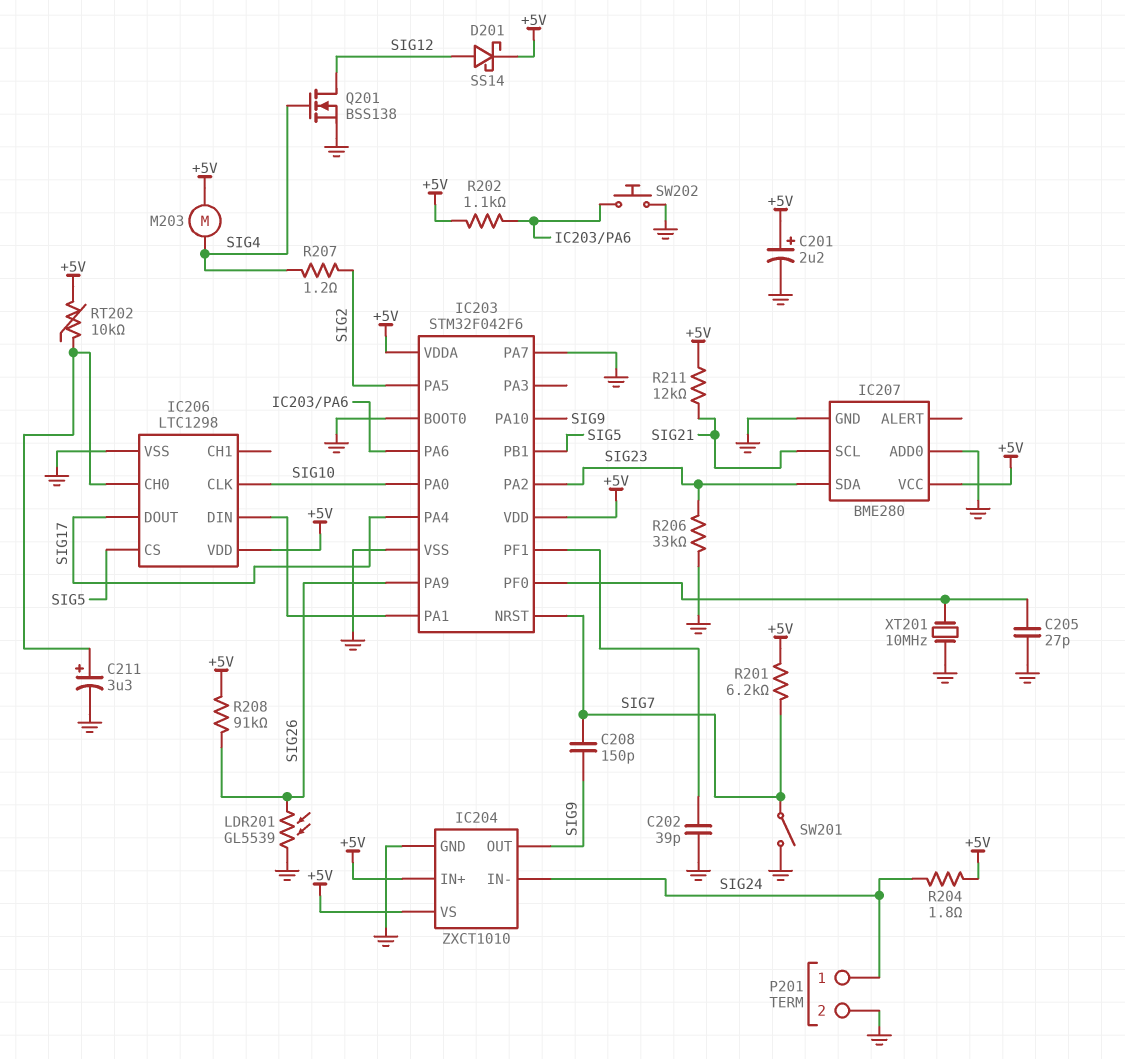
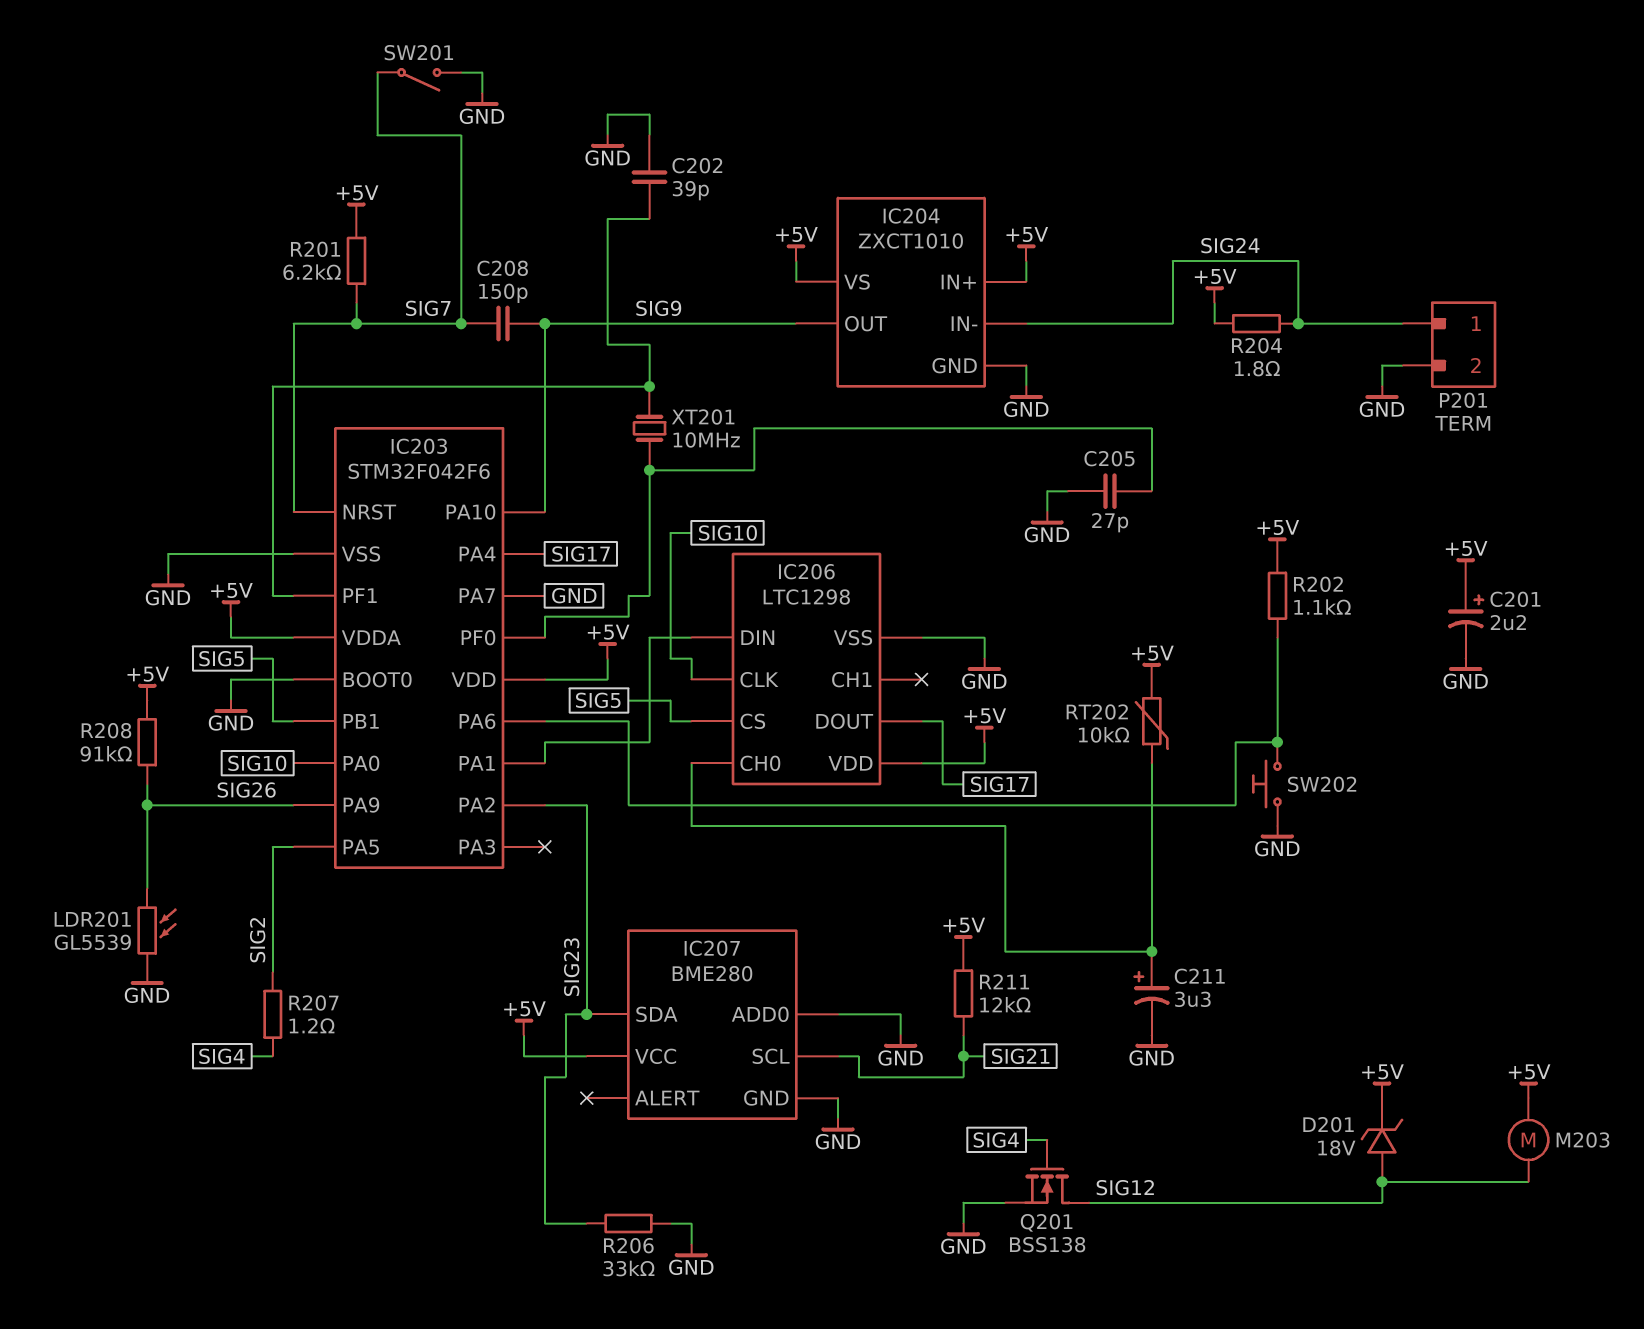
D201: schottky SS14 (A SIG12, K +5V) -> zener 18V (A SIG12, K +5V)
M203: motor (+5V, SIG4) -> motor (+5V, SIG12)
XT201: 10MHz (GND, IC203/PF0) -> 10MHz (IC203/PF0, IC203/PF1)

